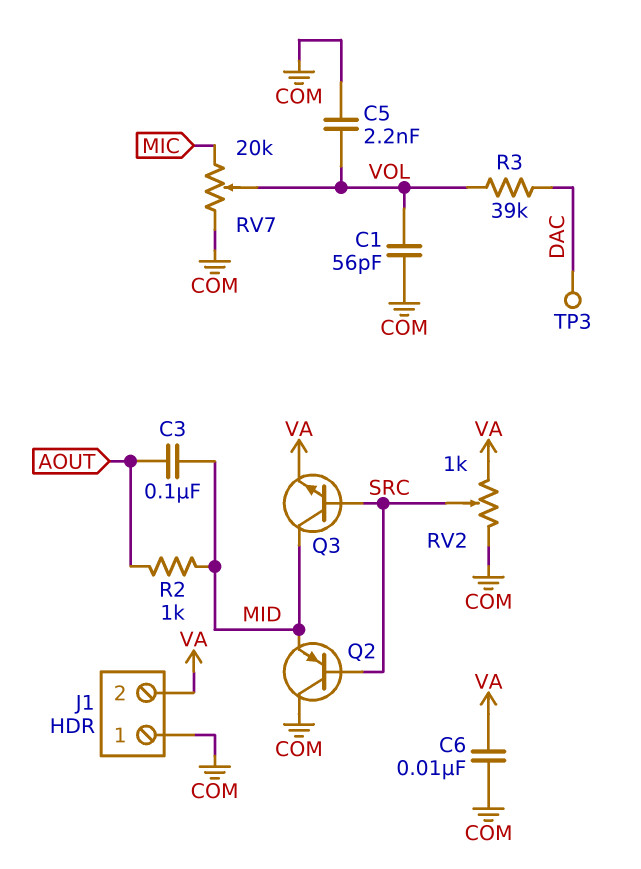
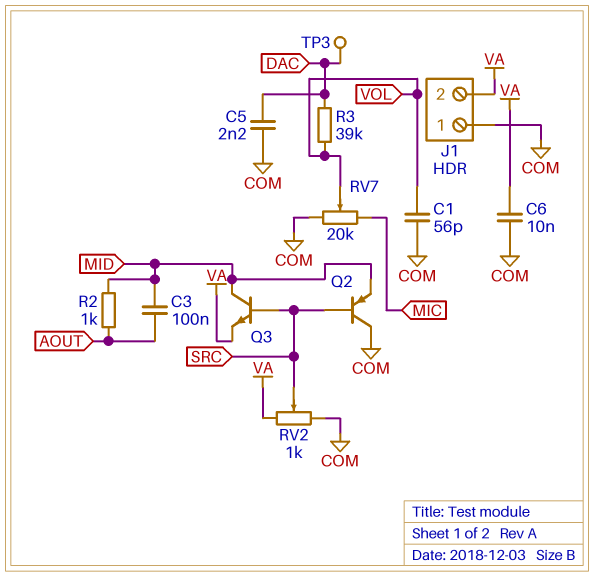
C5: 2.2nF (COM, VOL) -> 2.2nF (COM, DAC)

